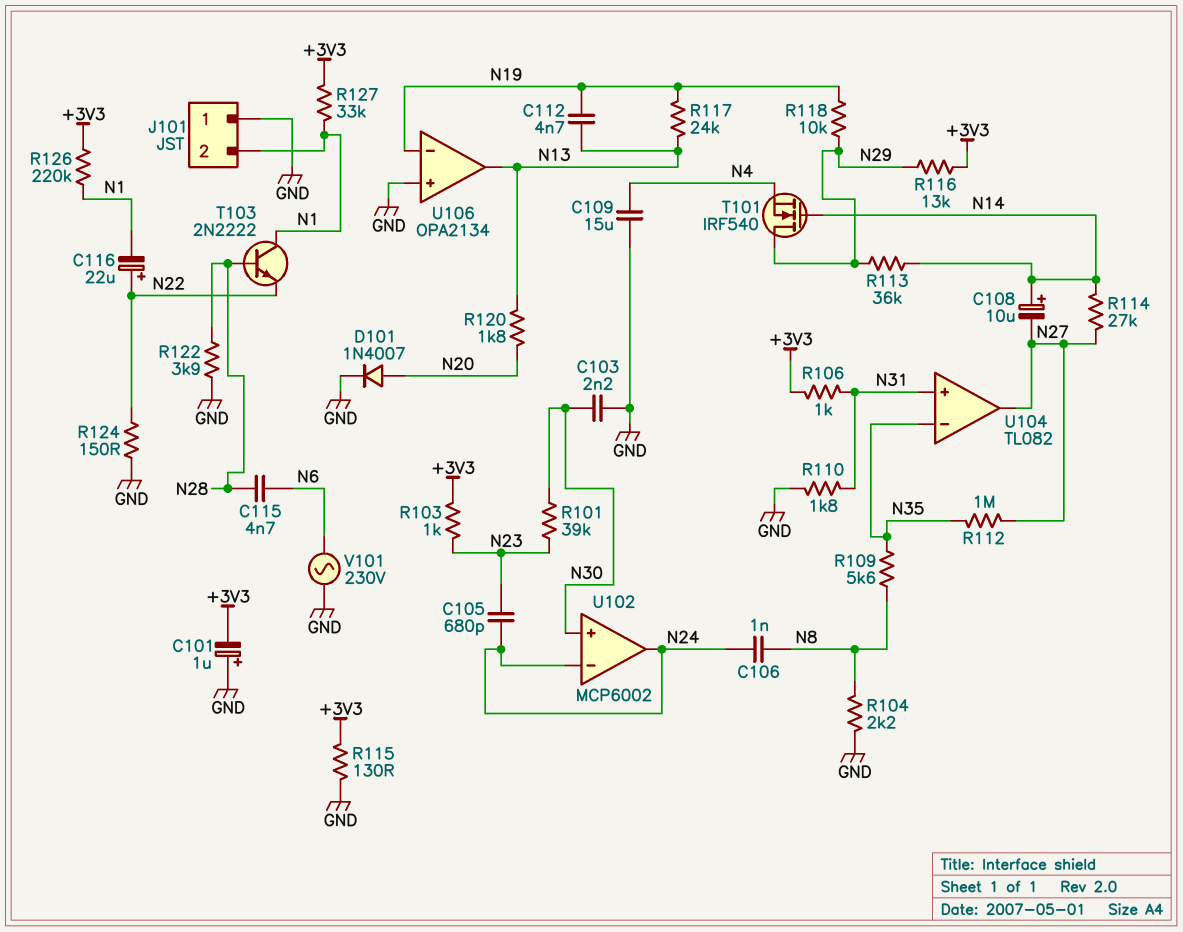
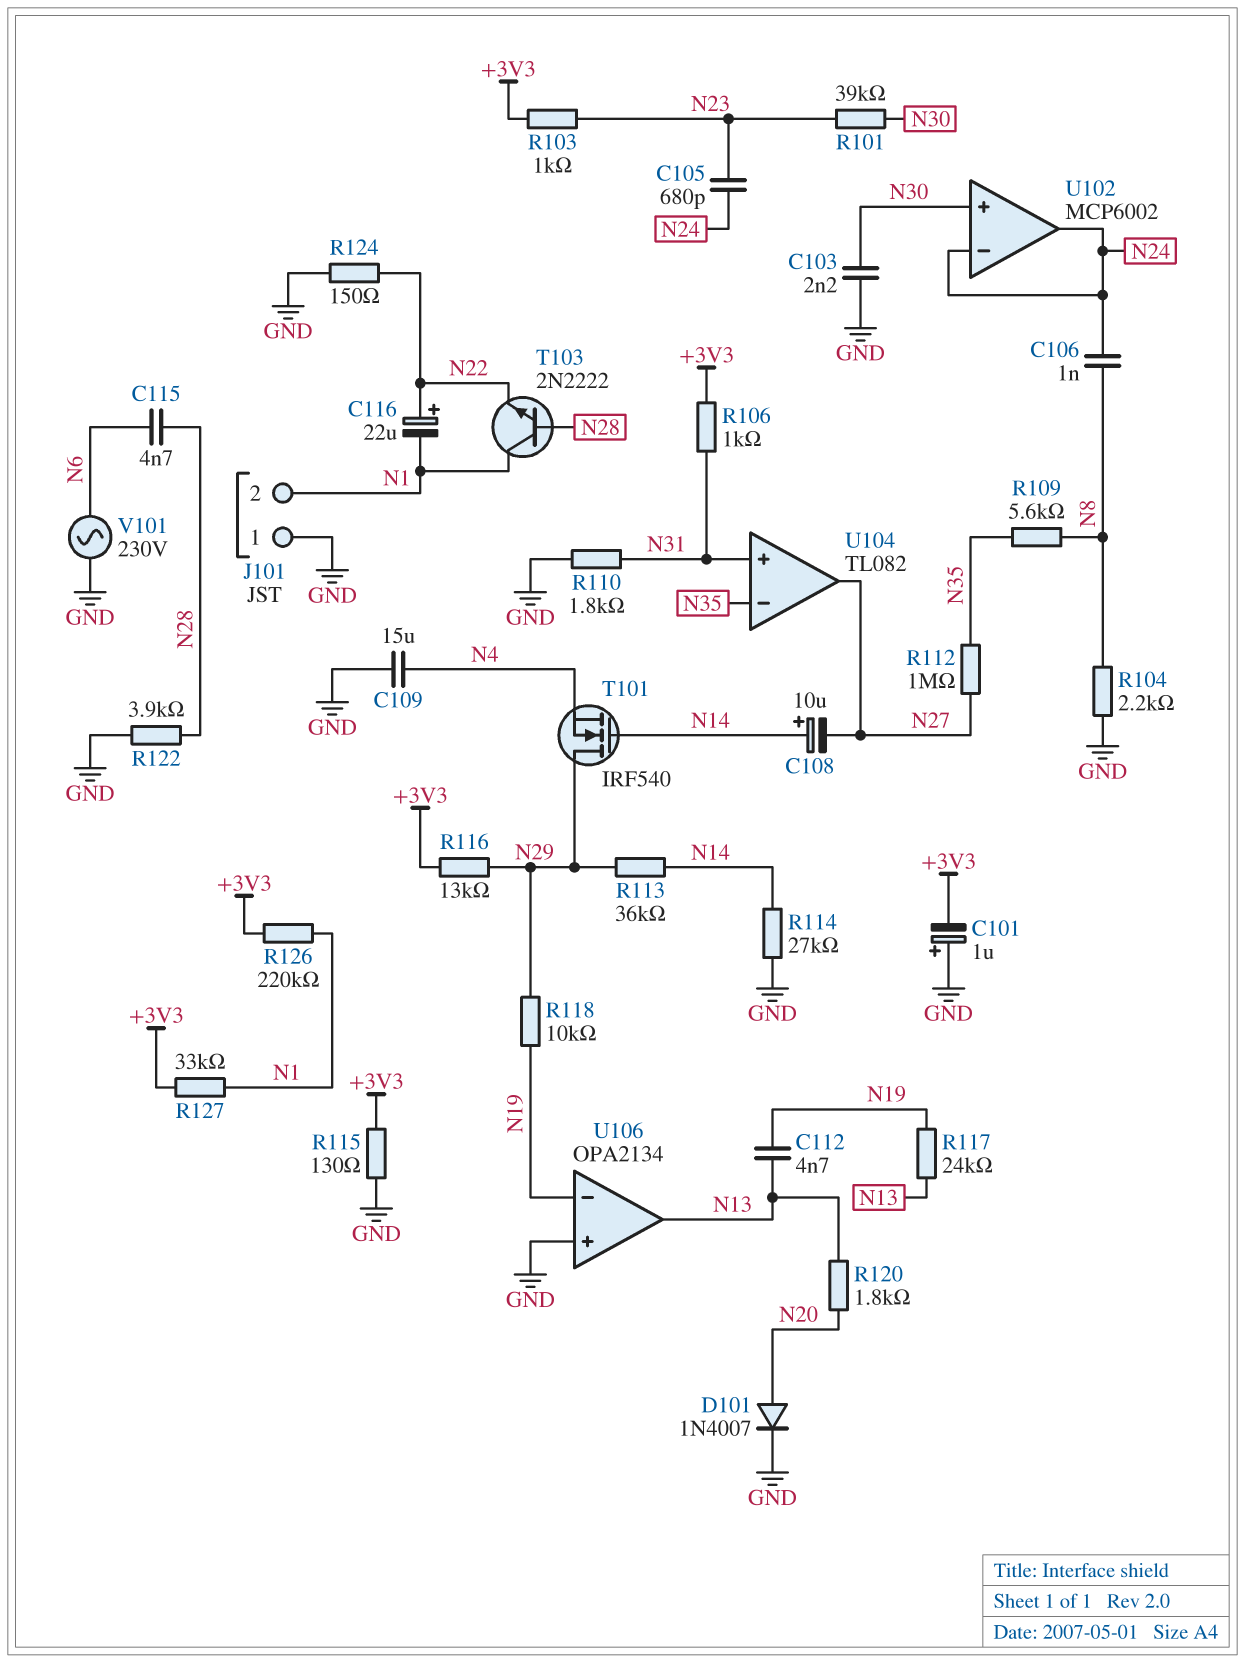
R114: 27k (N14, N27) -> 27k (GND, N14)

